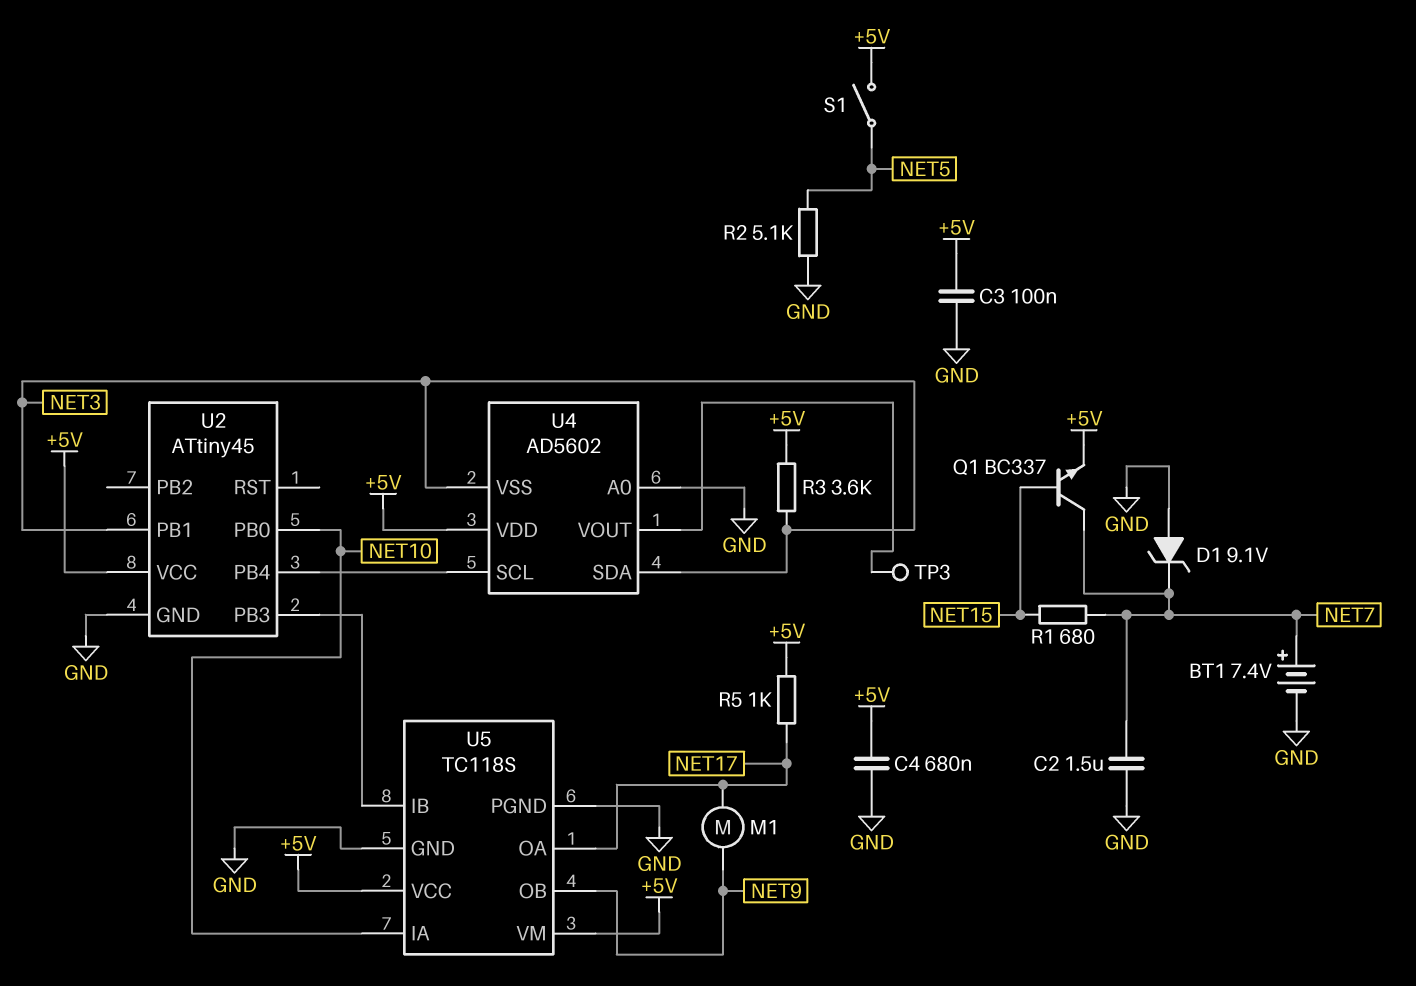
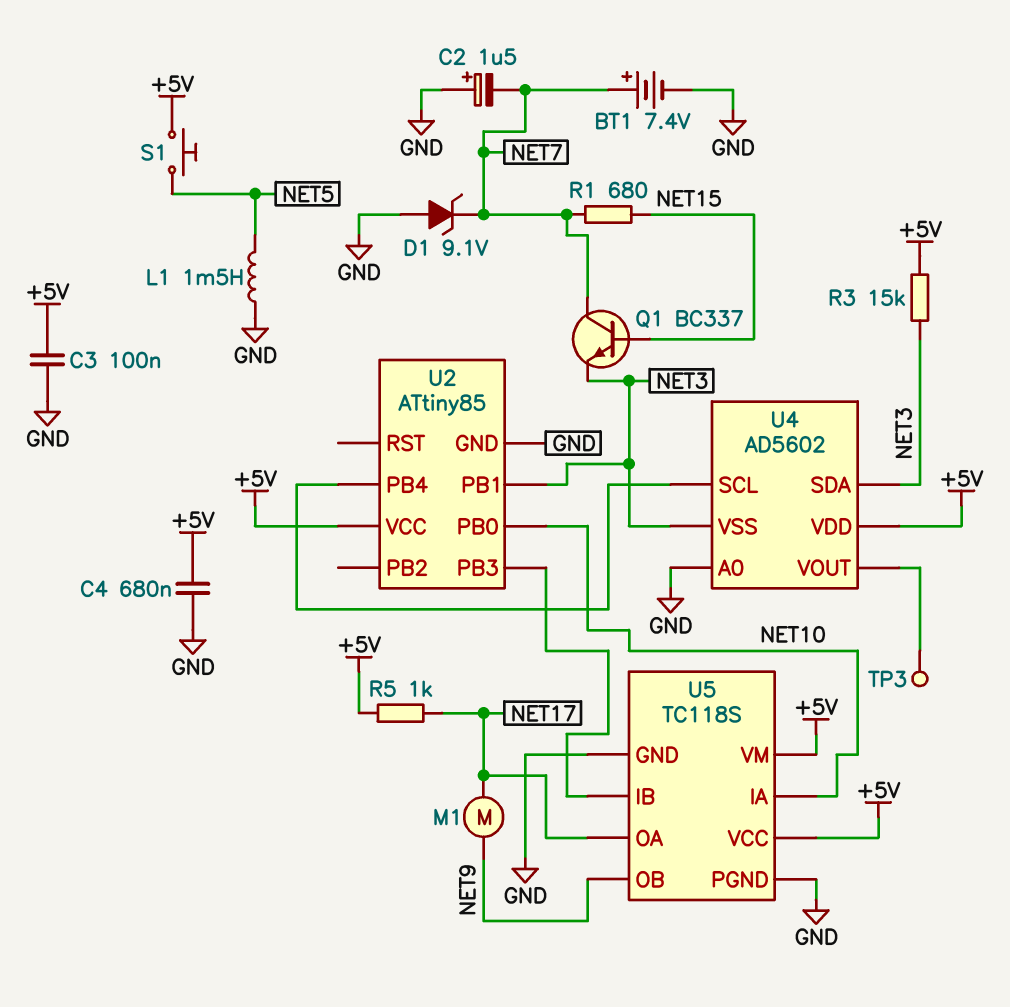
C2: 1.5uF (GND, NET7) -> 1.5uF (plus GND, minus NET7)
L1: none -> 1.5mH (GND, NET5)
Q1: NPN BC337 (B NET15, C NET7, E +5V) -> NPN BC337 (B NET15, C NET7, E NET3)
R2: 5.1k (GND, NET5) -> none
R3: 3.6k (+5V, NET3) -> 15k (+5V, NET3)
S1: switch (+5V, NET5) -> button (+5V, NET5)
U2: ATtiny45 -> ATtiny85

